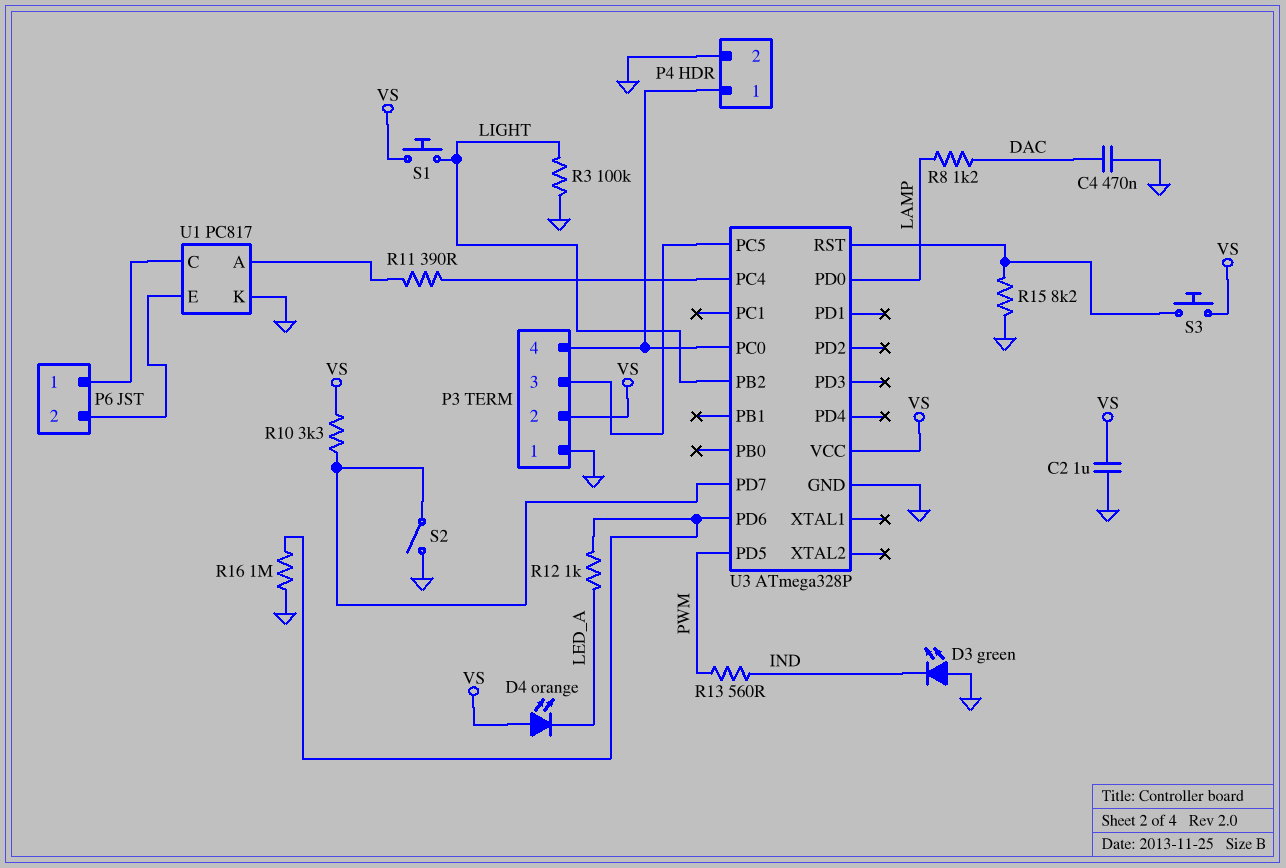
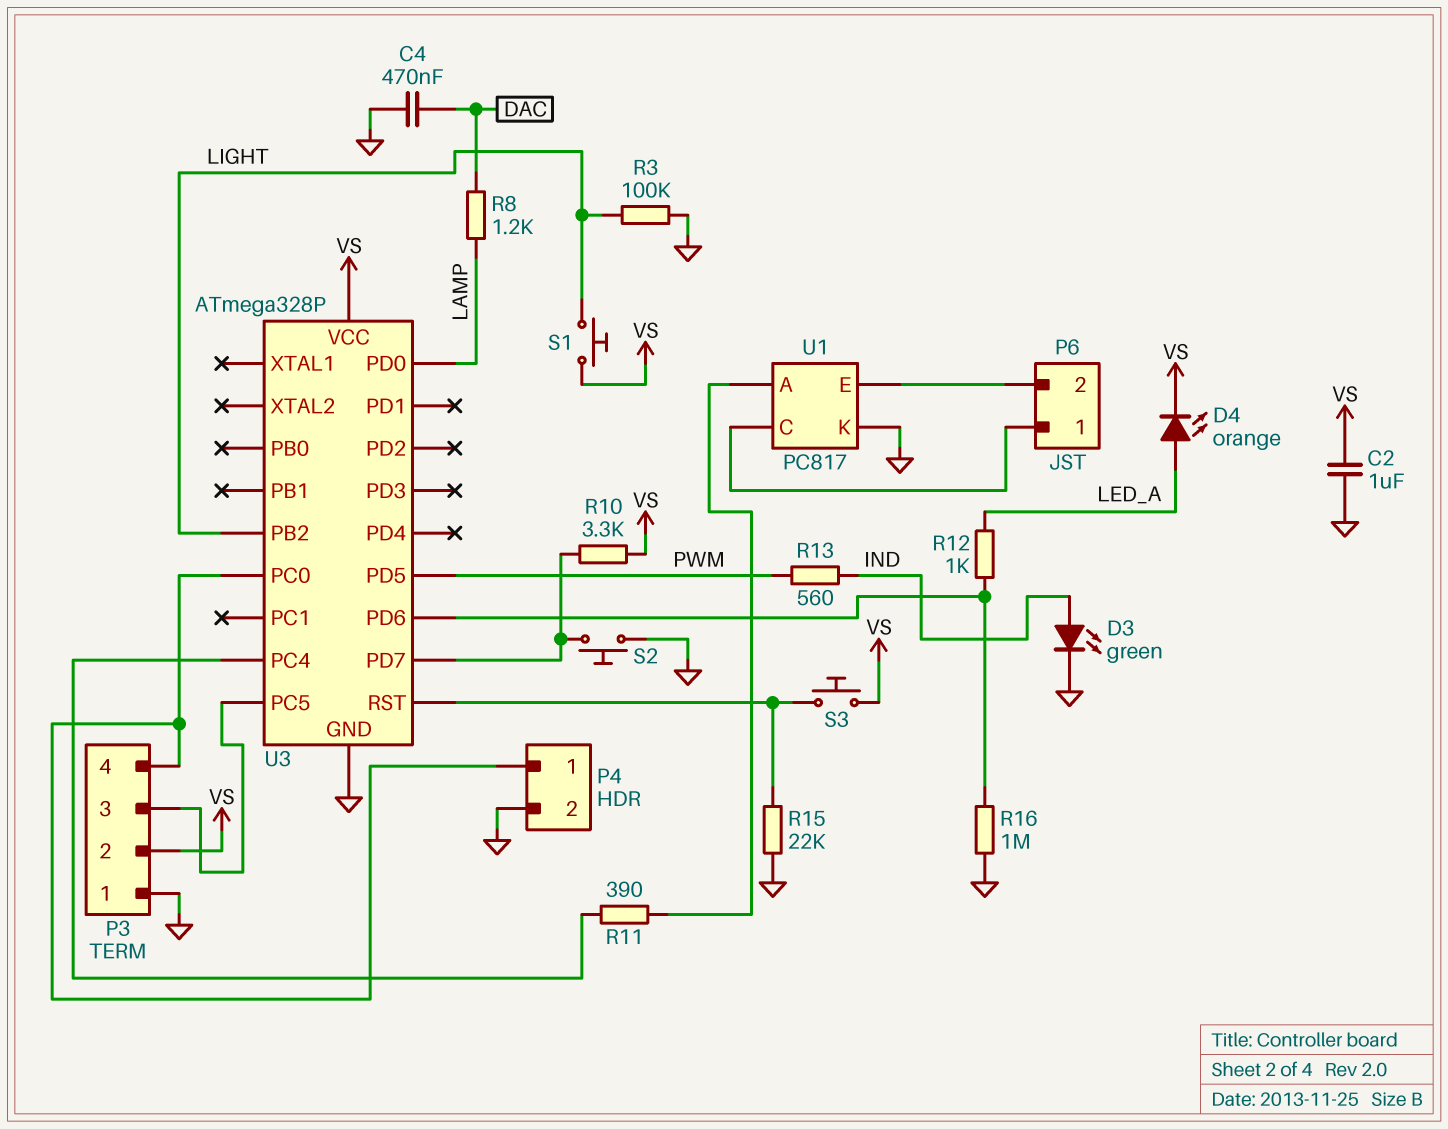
D3: LED green (A GND, K IND) -> LED green (A IND, K GND)
D4: LED orange (A VS, K LED_A) -> LED orange (A LED_A, K VS)
R15: 8.2k (GND, U3/RST) -> 22k (GND, U3/RST)
S2: switch (GND, U3/PD7) -> button (GND, U3/PD7)

